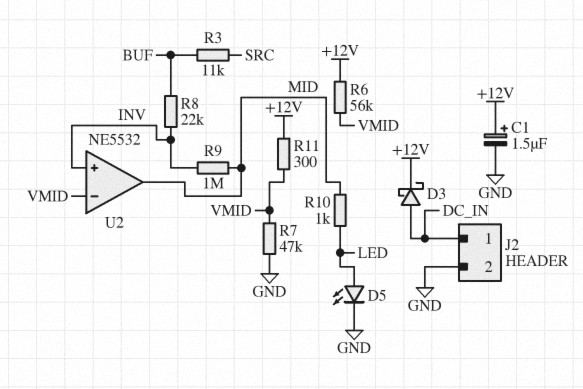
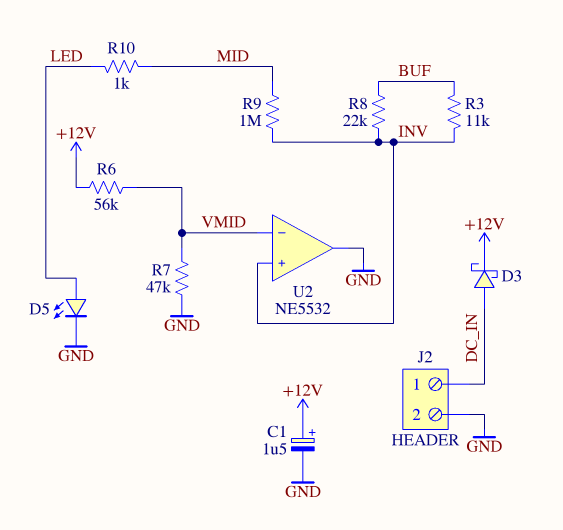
R3: 11k (BUF, SRC) -> 11k (BUF, INV)
R11: 300 (+12V, VMID) -> none
U2 pin out: MID -> GND

